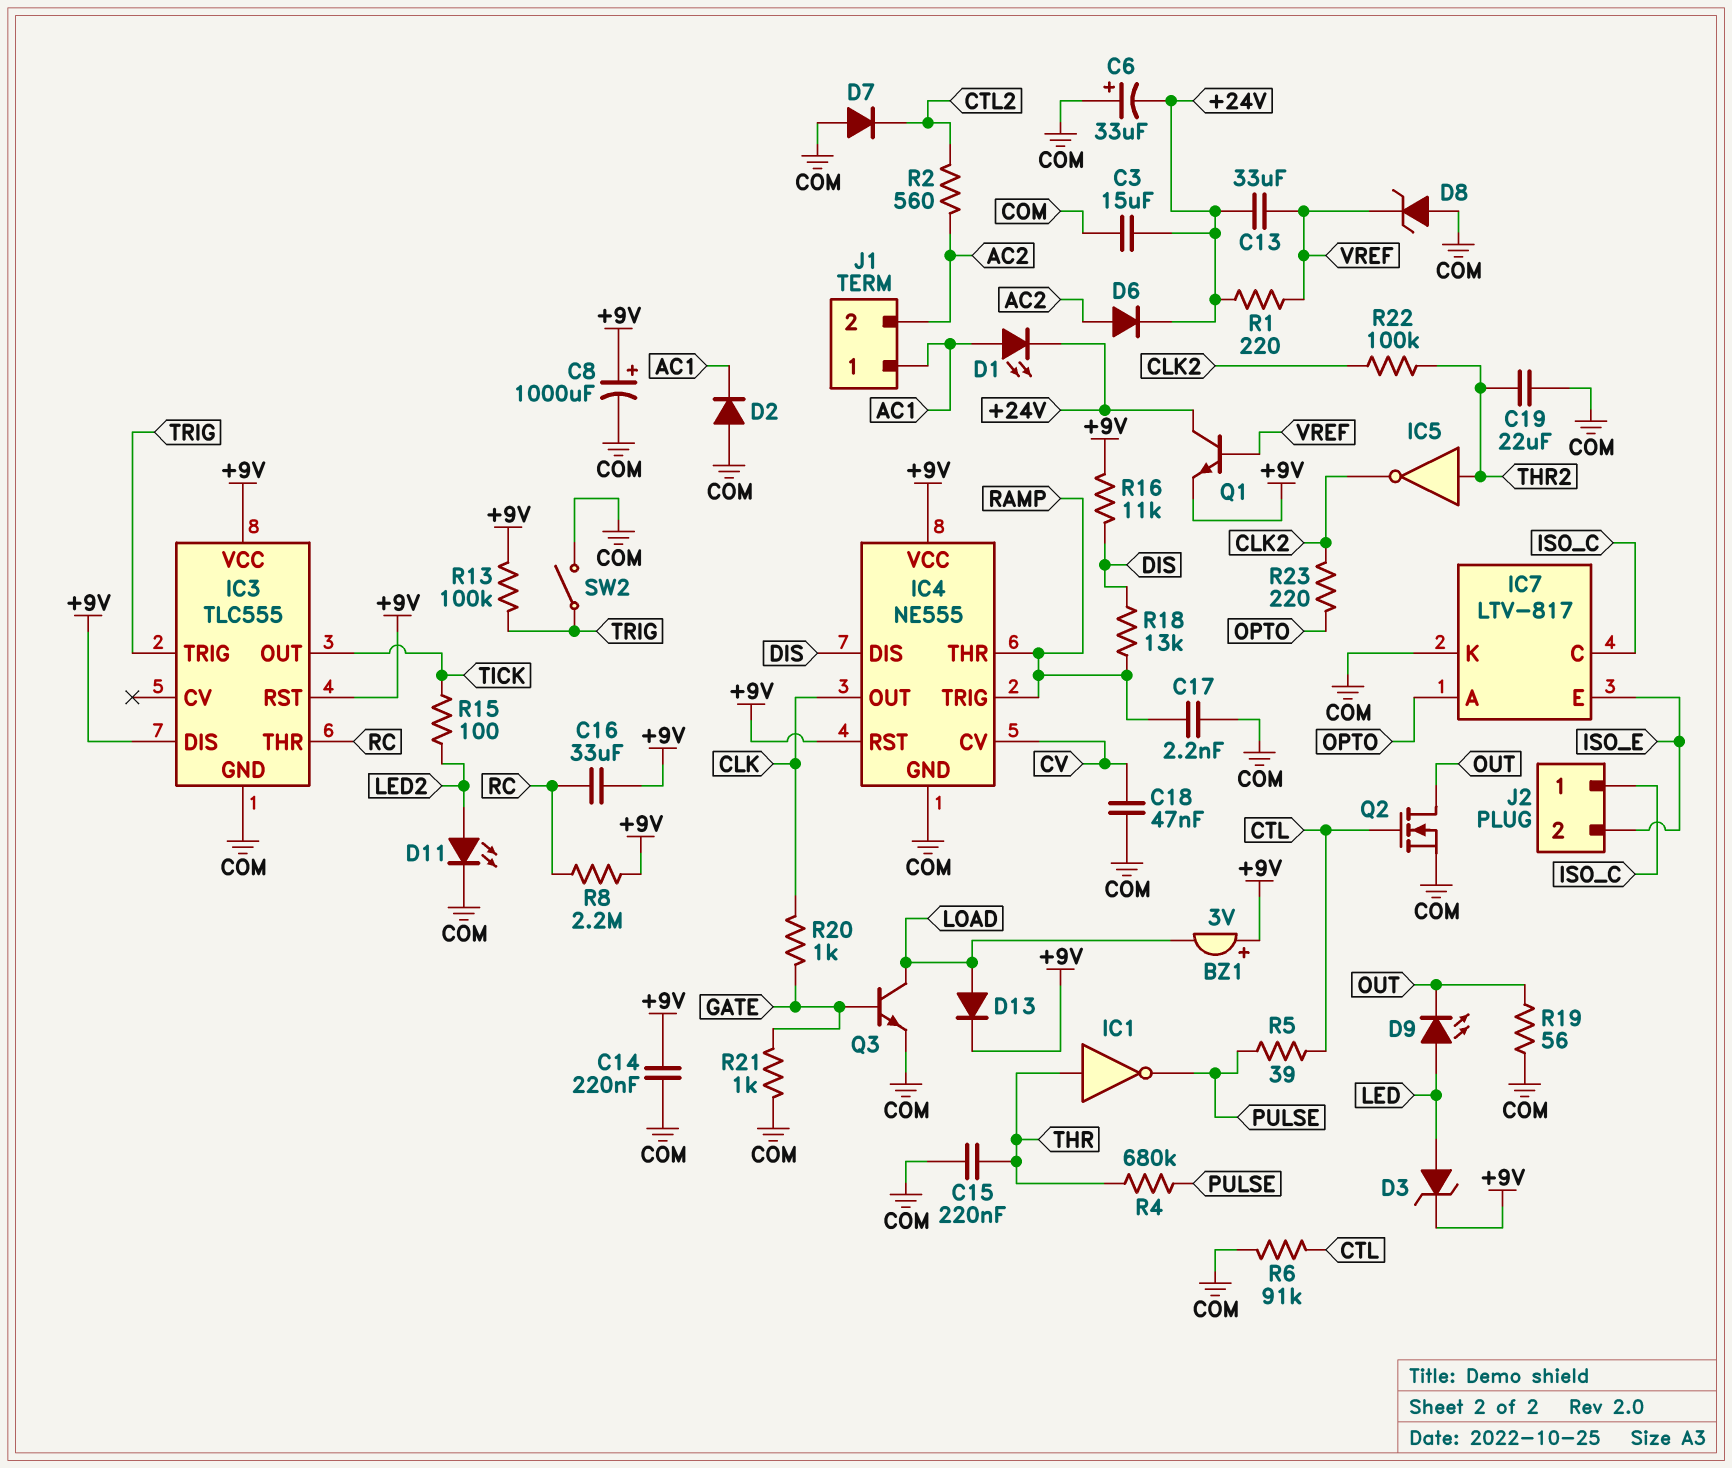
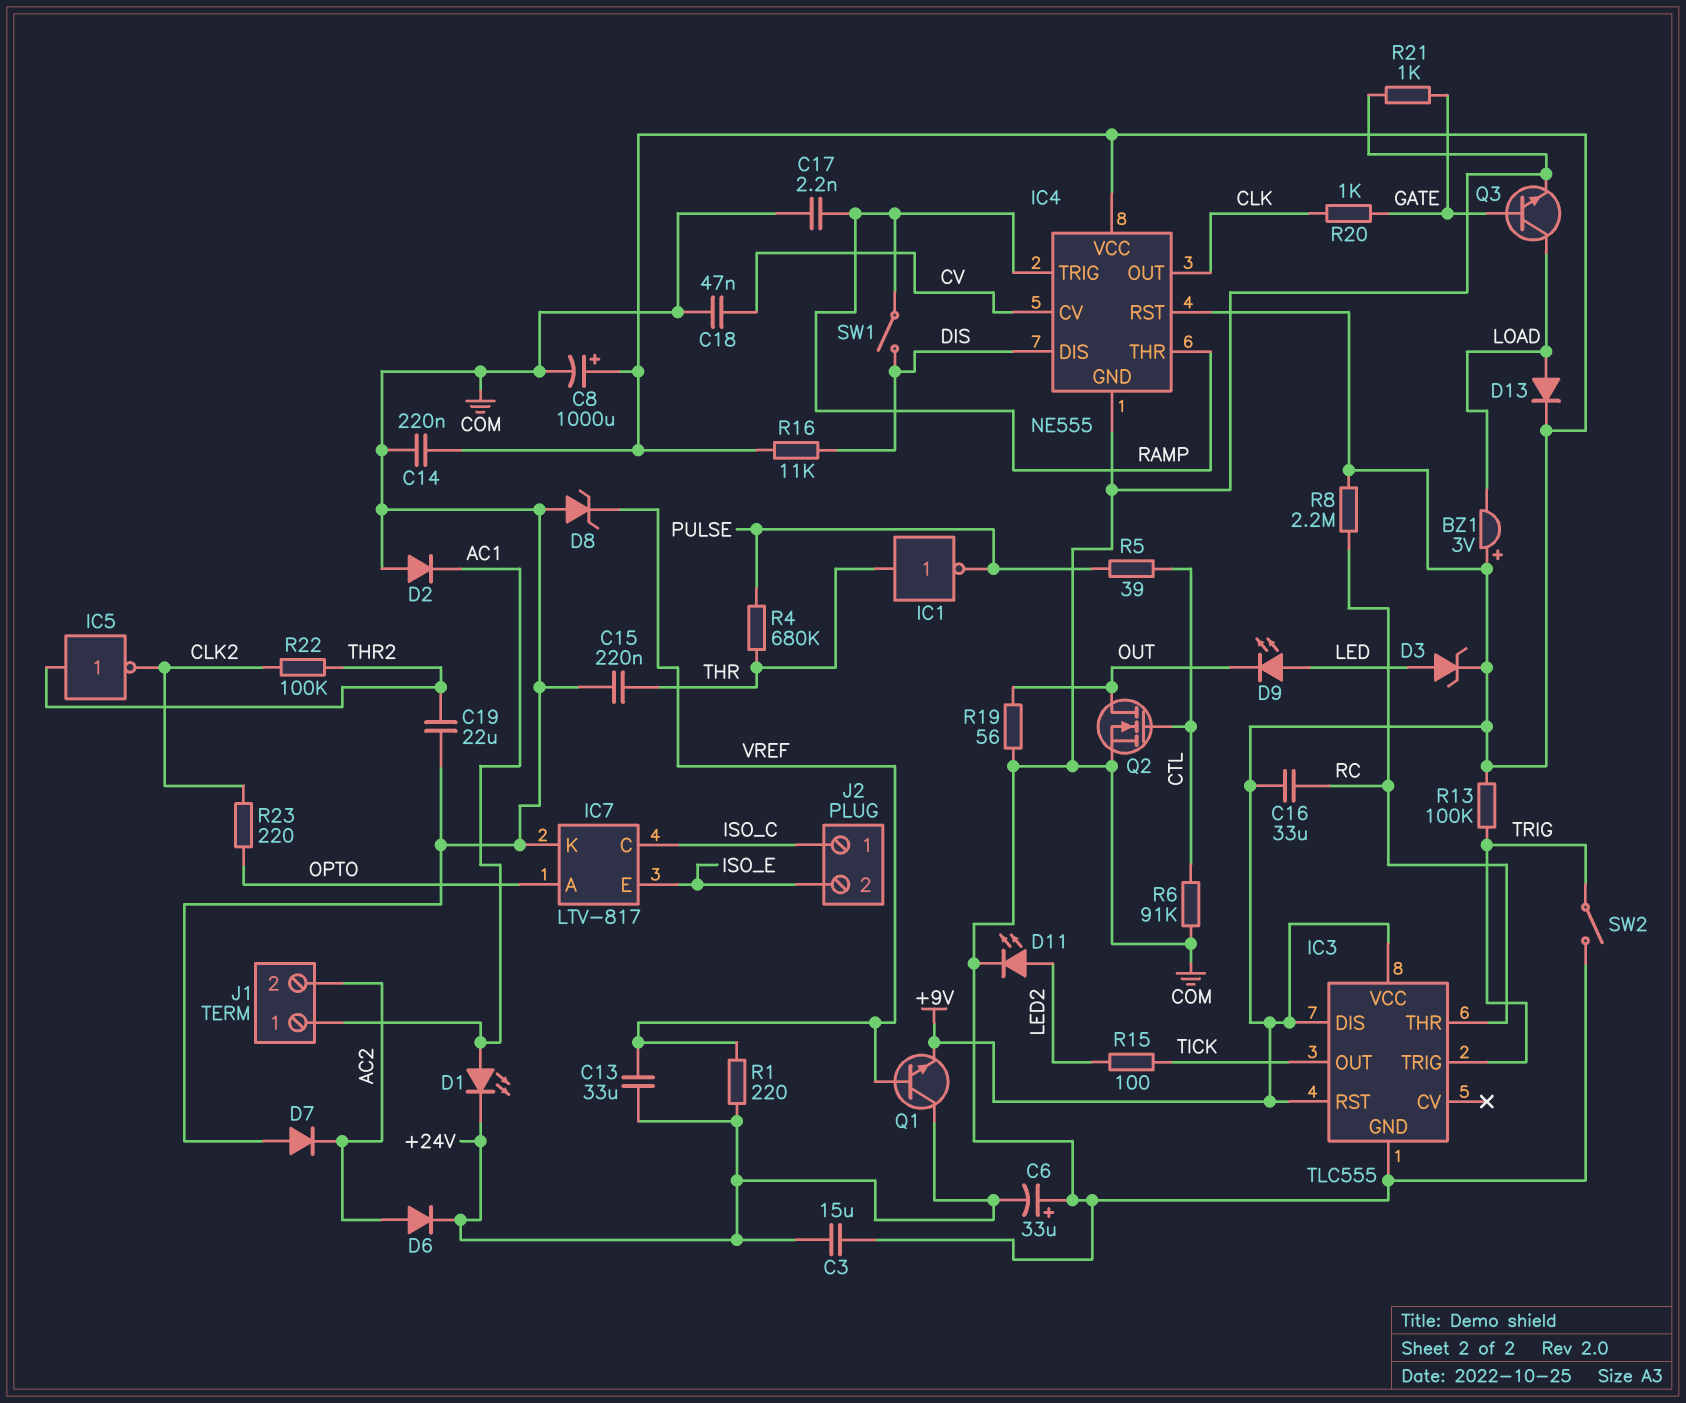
D7: diode (A COM, K CTL2) -> diode (A COM, K AC2)
R2: 560 (AC2, CTL2) -> none
R18: 13k (DIS, RAMP) -> none
SW1: none -> switch (DIS, RAMP)

